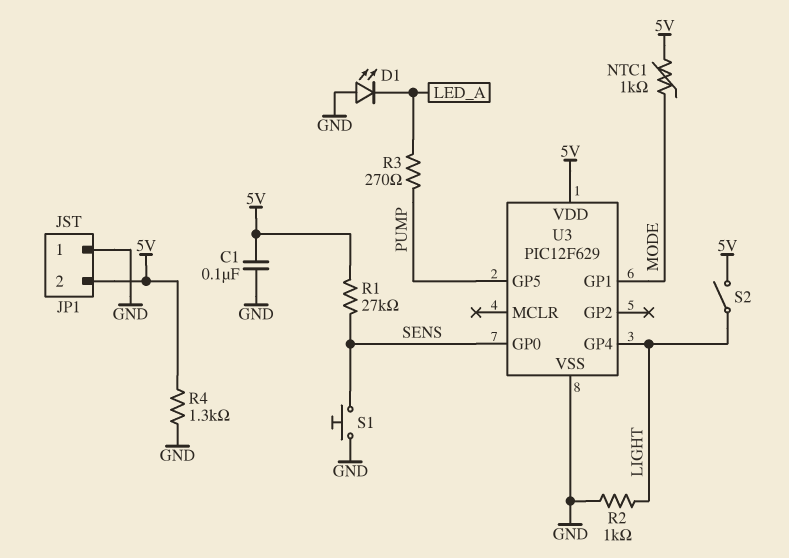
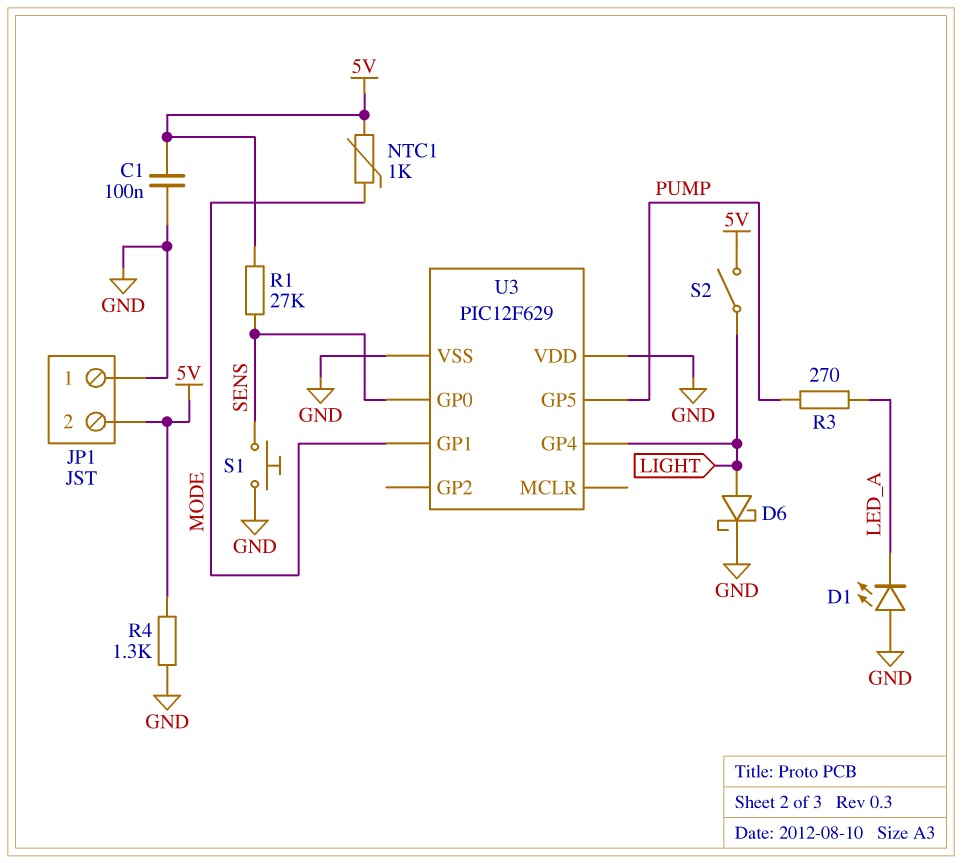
D6: none -> schottky (A LIGHT, K GND)
R2: 1k (GND, LIGHT) -> none
U3 pin VDD: 5V -> GND

